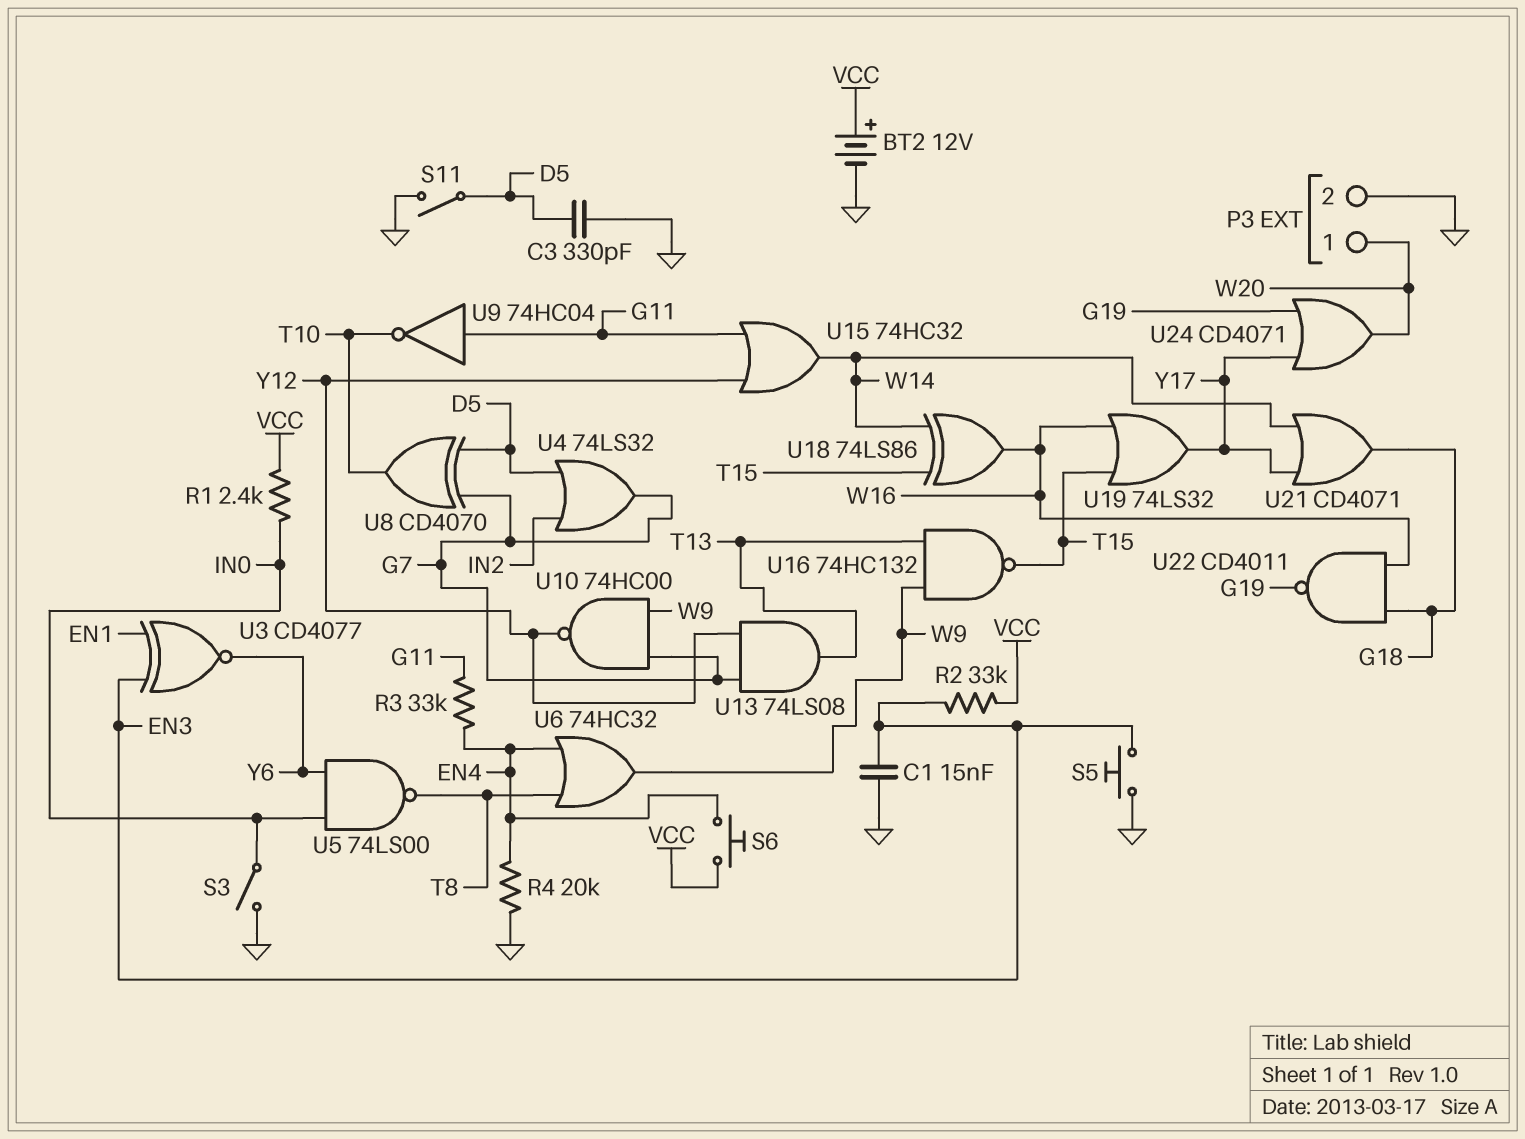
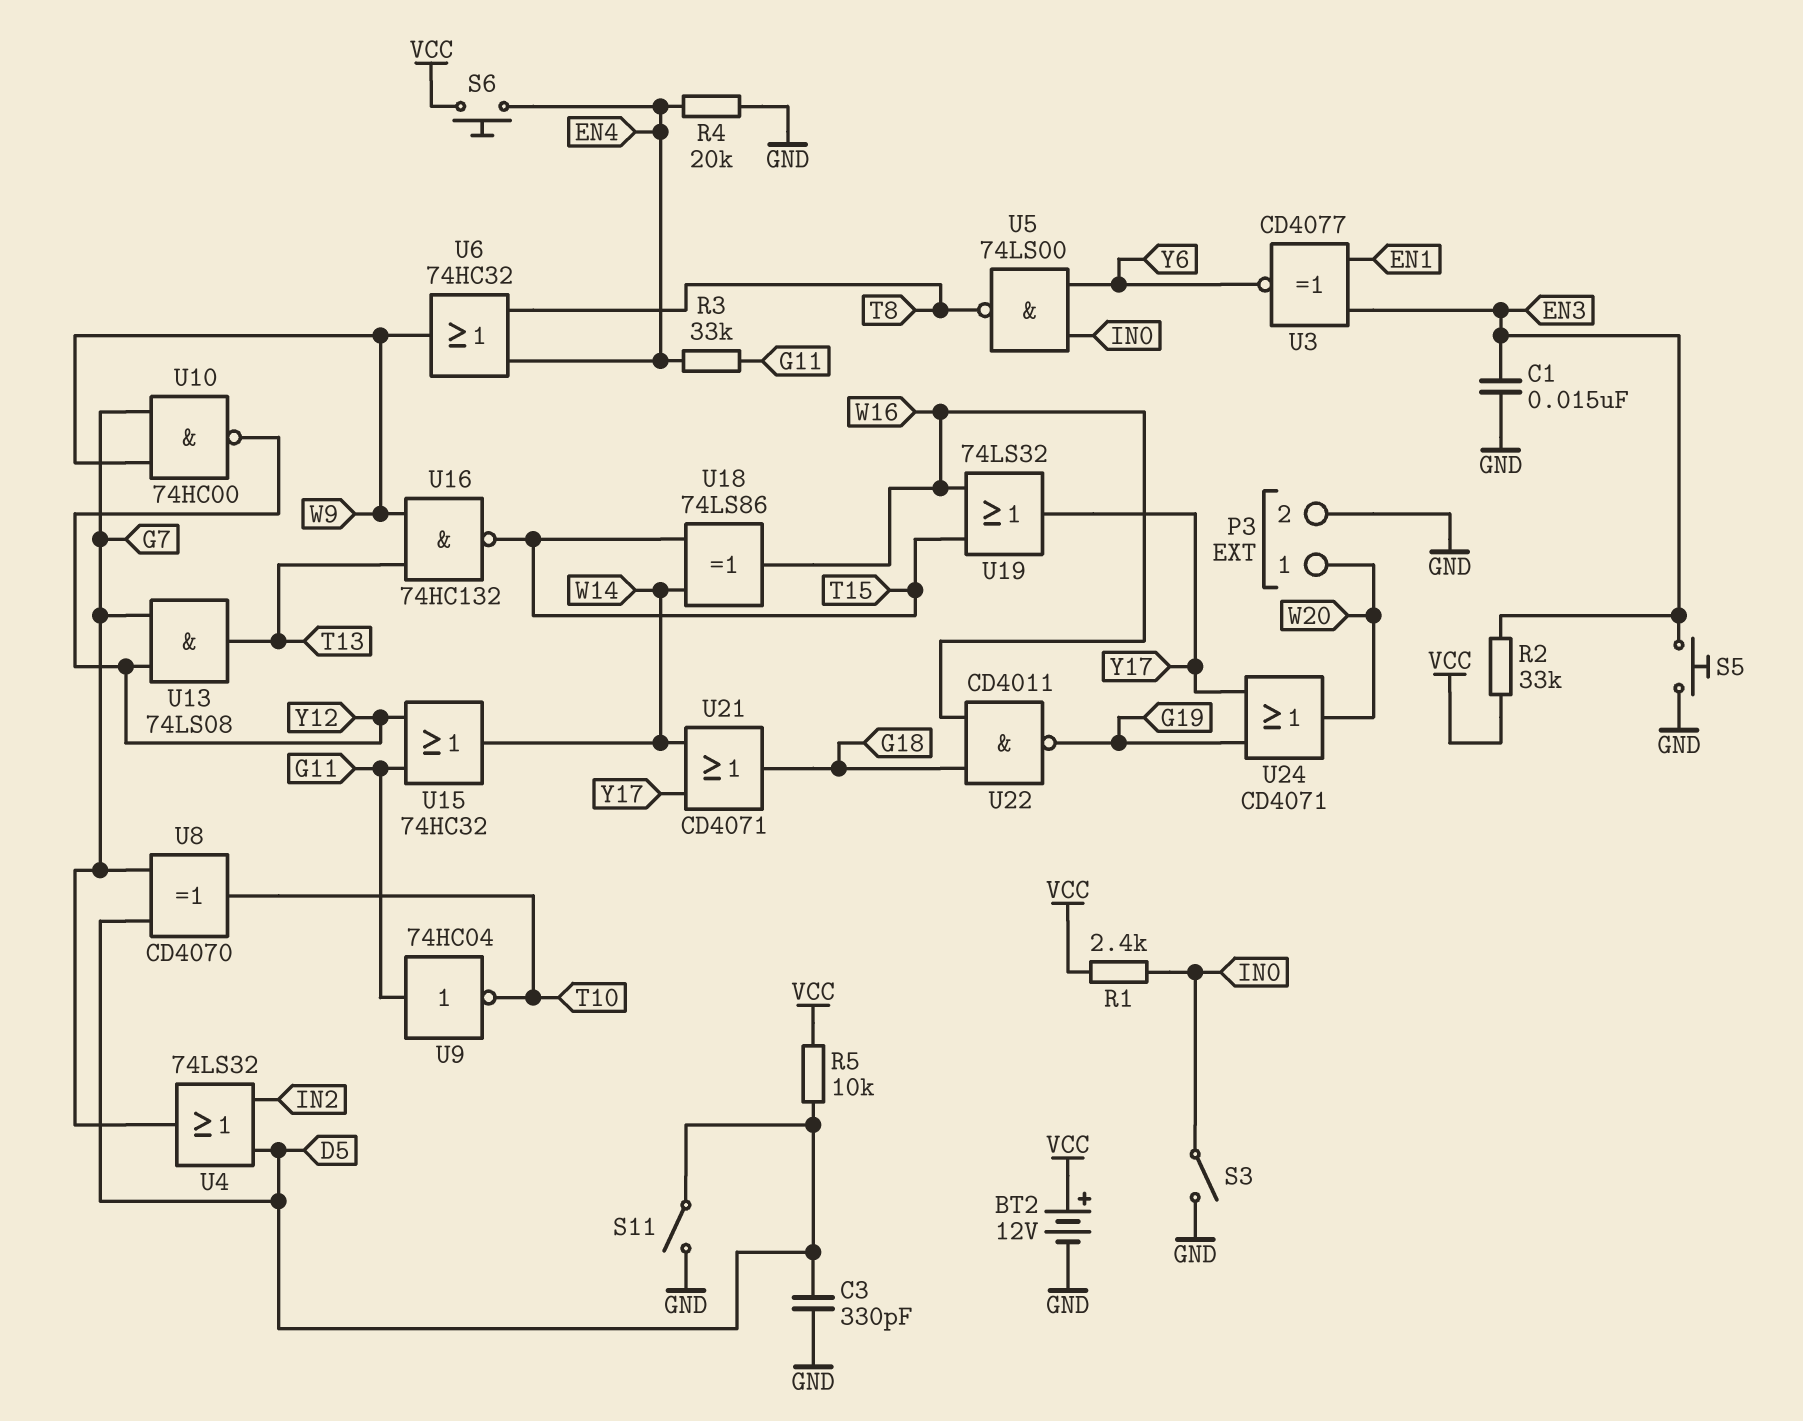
R5: none -> 10k (D5, VCC)

